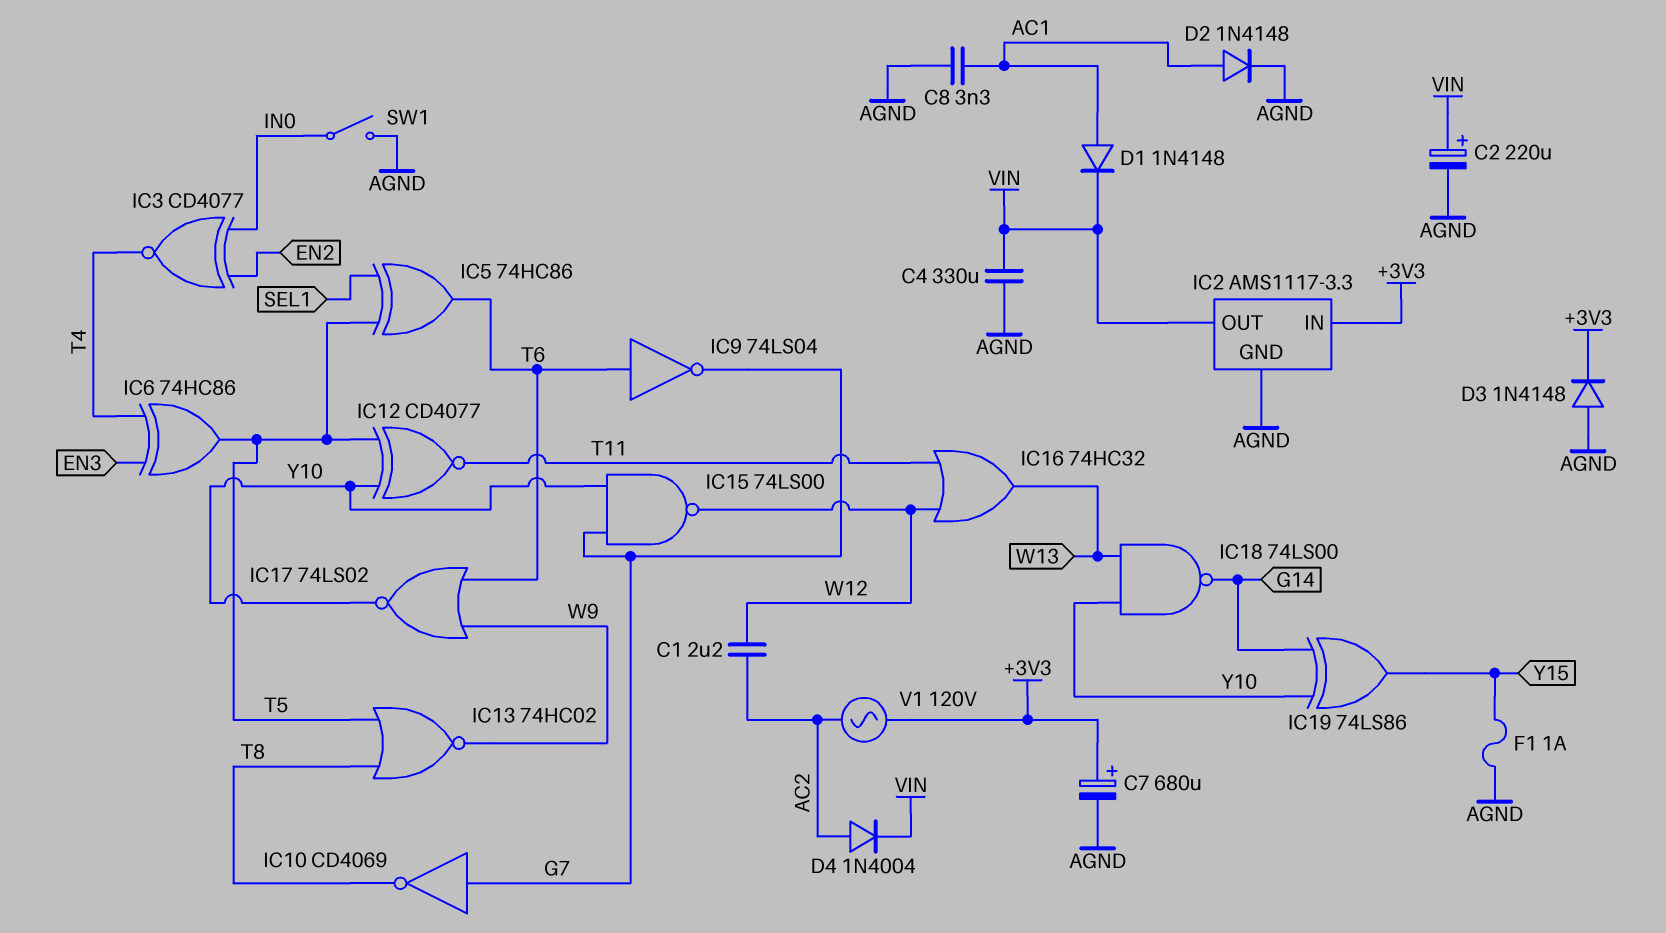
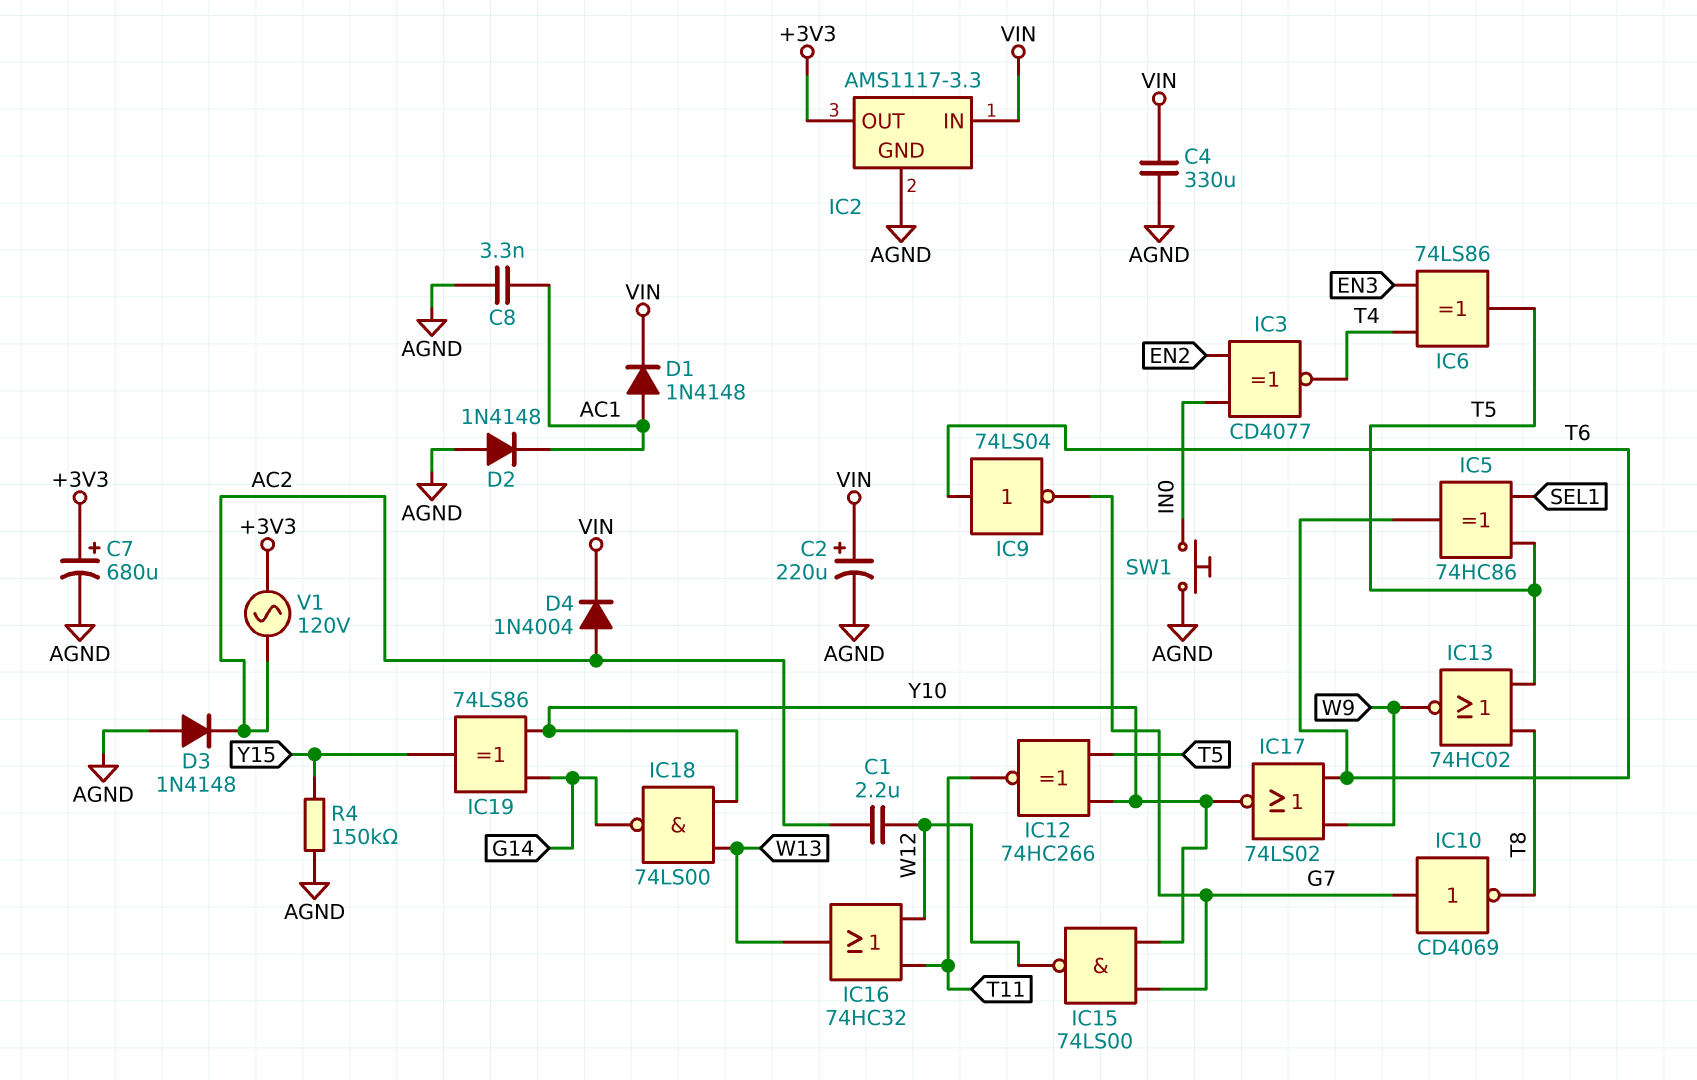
D2: diode 1N4148 (A AC1, K AGND) -> diode 1N4148 (A AGND, K AC1)
D3: diode 1N4148 (A AGND, K +3V3) -> diode 1N4148 (A AGND, K AC2)
F1: 1A (AGND, Y15) -> none
IC2 pin IN: +3V3 -> VIN
IC2 pin OUT: VIN -> +3V3
IC6: XOR 74HC86 (in EN3, in T4, out T5) -> XOR 74LS86 (in EN3, in T4, out T5)
IC12: XNOR CD4077 (in T5, in Y10, out T11) -> XNOR 74HC266 (in T5, in Y10, out T11)
R4: none -> 150k (AGND, Y15)
SW1: switch (AGND, IN0) -> button (AGND, IN0)

